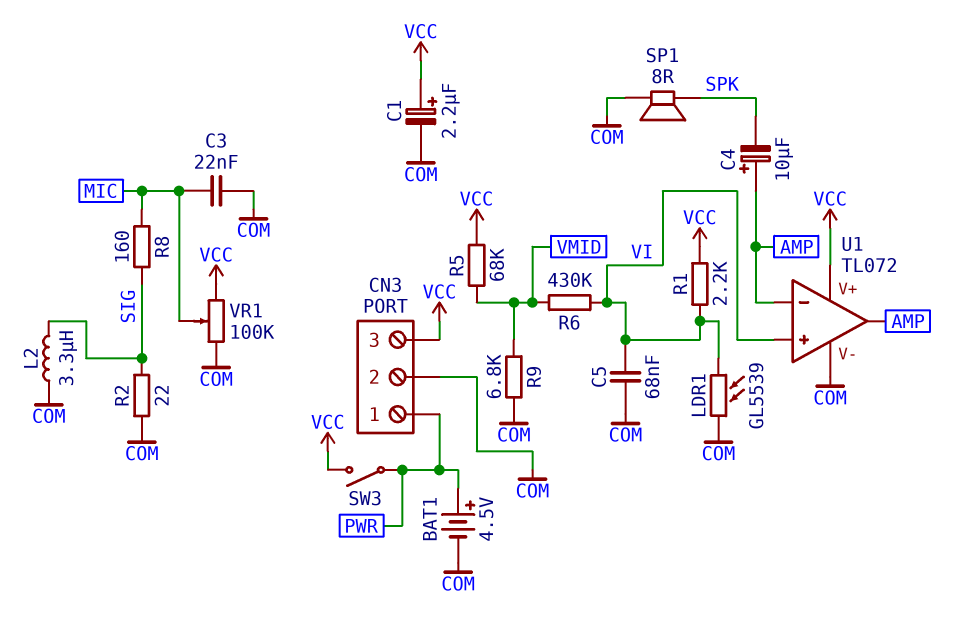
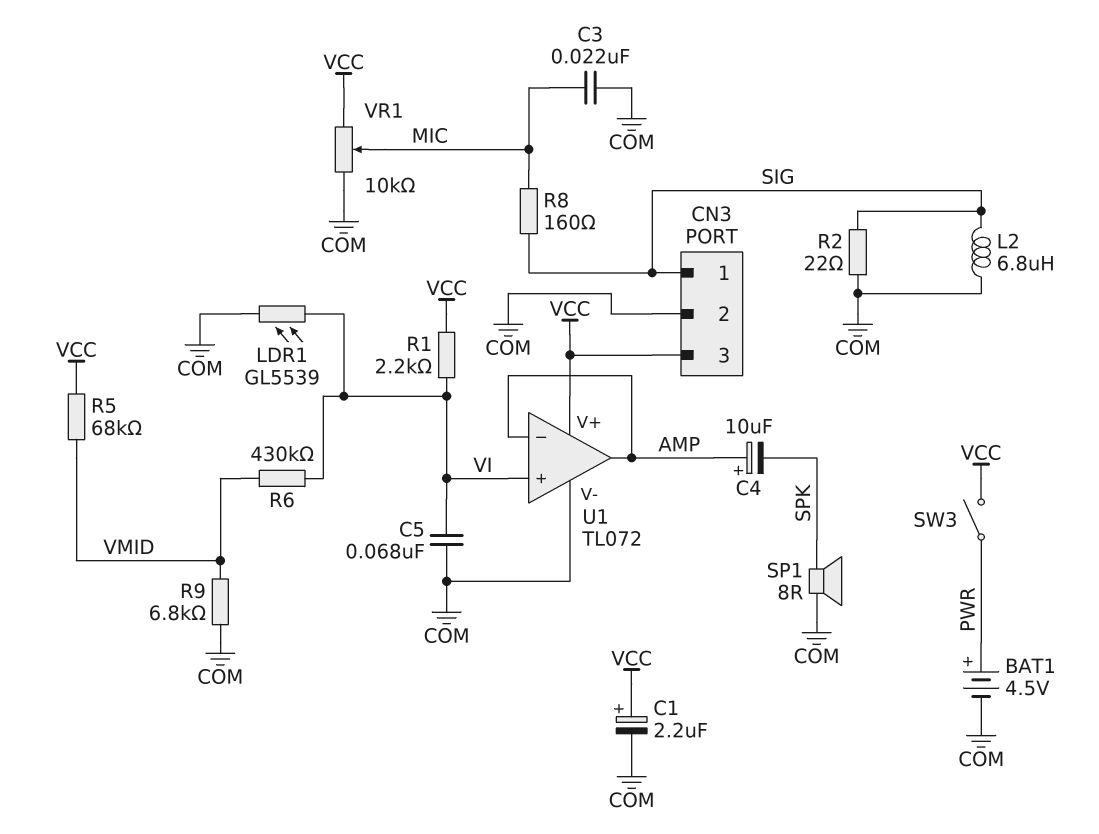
CN3 pin 1: PWR -> SIG
L2: 3.3uH (COM, SIG) -> 6.8uH (COM, SIG)
VR1: 100k (COM, VCC, wiper MIC) -> 10k (COM, VCC, wiper MIC)

